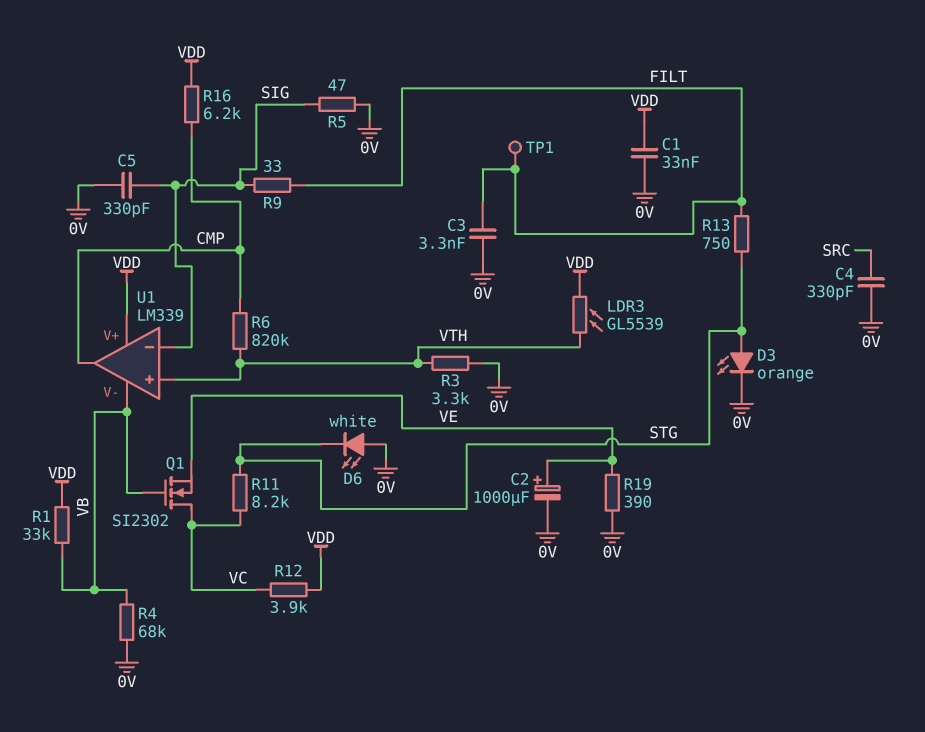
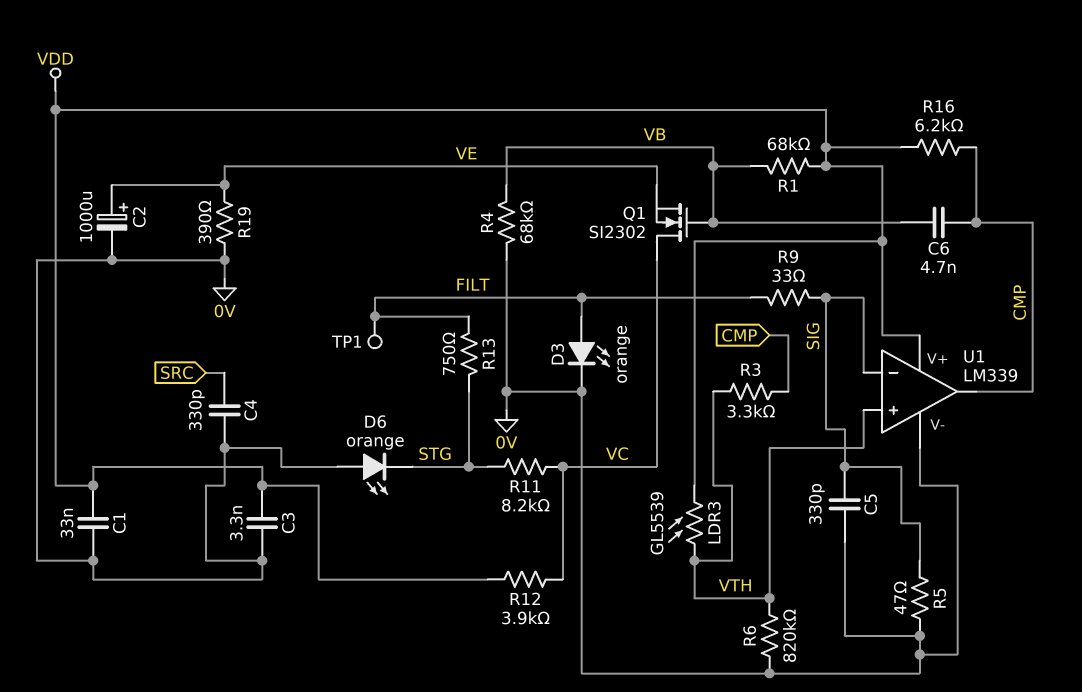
C3: 3.3nF (0V, FILT) -> 3.3nF (0V, VDD)
C6: none -> 4.7nF (CMP, VB)
D3: LED orange (A STG, K 0V) -> LED orange (A FILT, K 0V)
D6: LED white (A 0V, K STG) -> LED orange (A 0V, K STG)
R1: 33k (VB, VDD) -> 68k (VB, VDD)
R3: 3.3k (0V, VTH) -> 3.3k (CMP, VTH)
R6: 820k (CMP, VTH) -> 820k (0V, VTH)
U1 pin V-: VB -> 0V

